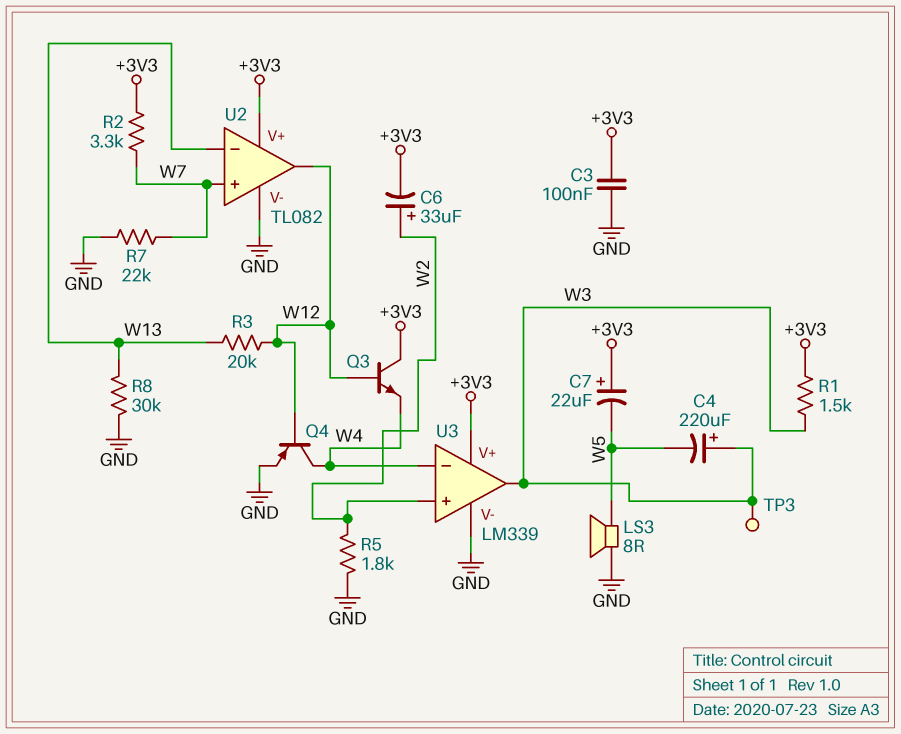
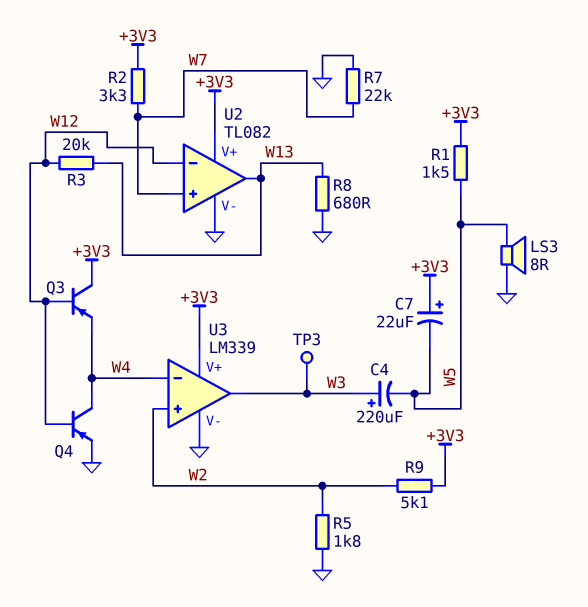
C3: 100nF (+3V3, GND) -> none
C6: 33uF (plus W2, minus +3V3) -> none
Q3: NPN (B W12, C +3V3, E W4) -> PNP (B W12, C +3V3, E W4)
R1: 1.5k (+3V3, W3) -> 1.5k (+3V3, W5)
R8: 30k (GND, W13) -> 680 (GND, W13)
R9: none -> 5.1k (+3V3, W2)
U2 pin in-: W13 -> W12
U2 pin out: W12 -> W13

